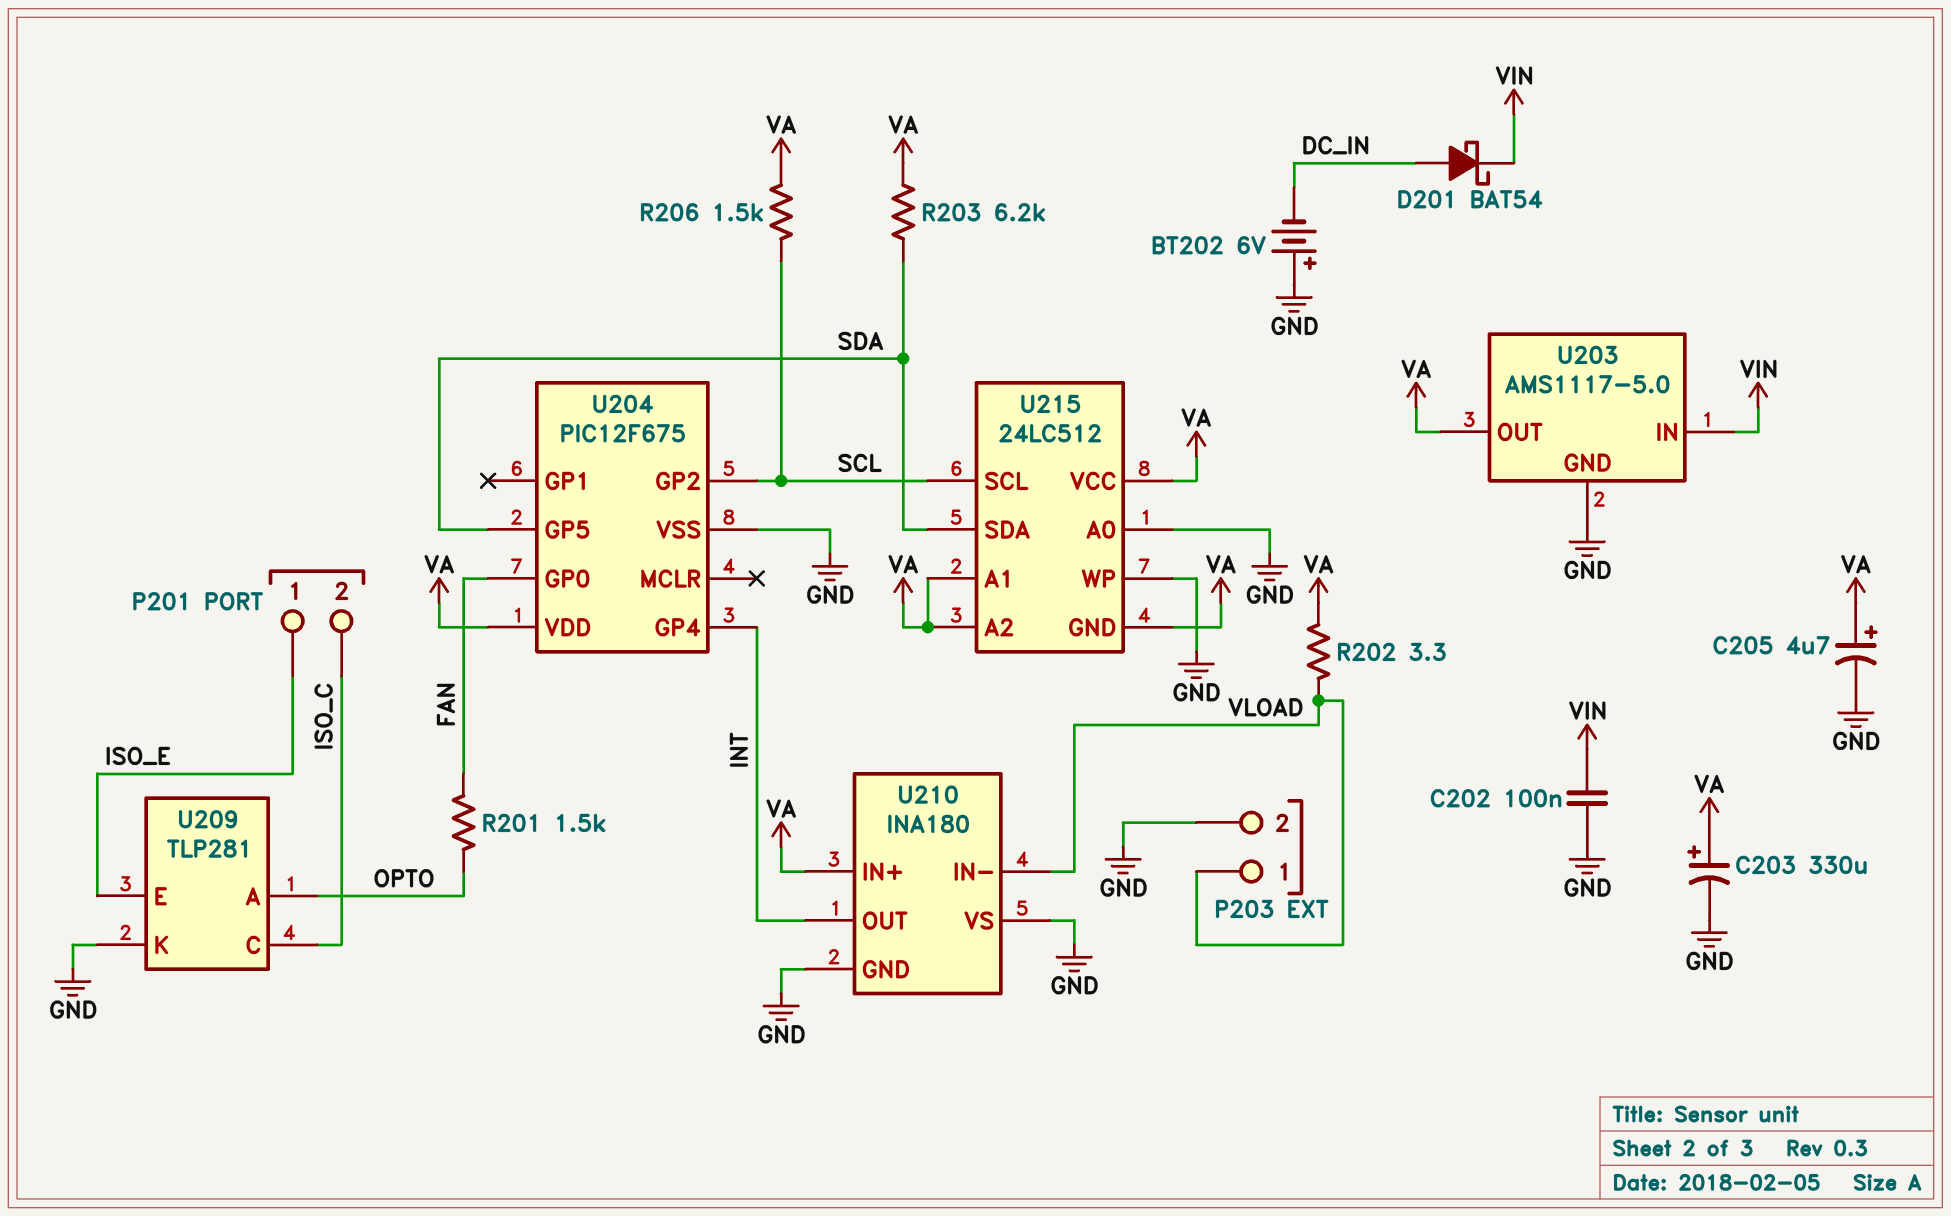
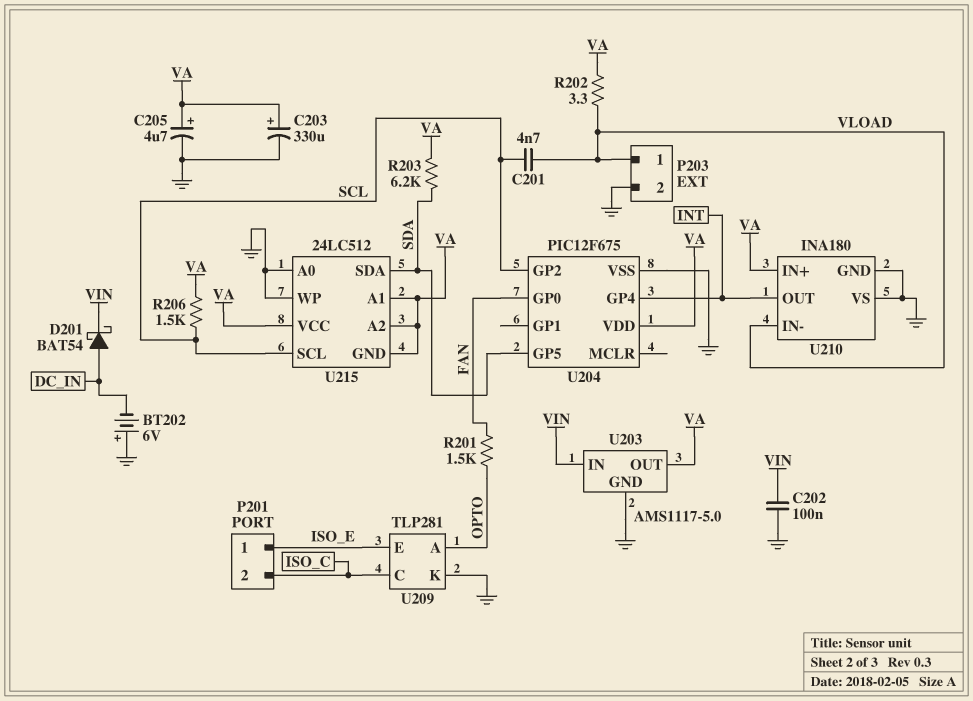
C201: none -> 4.7nF (SCL, VLOAD)

